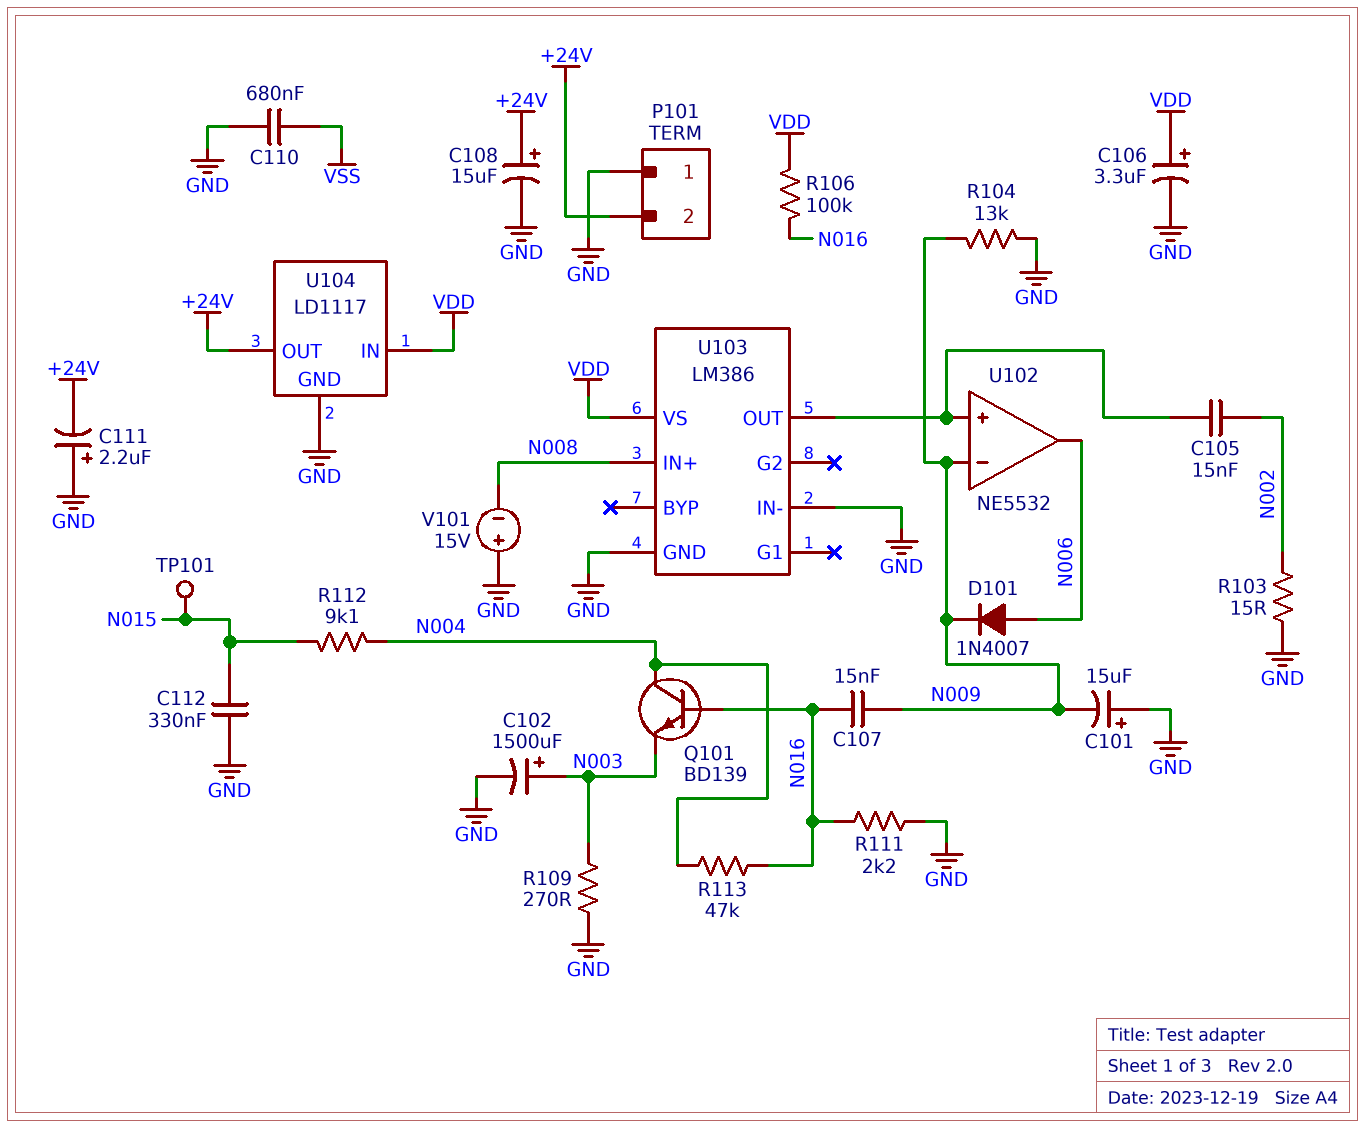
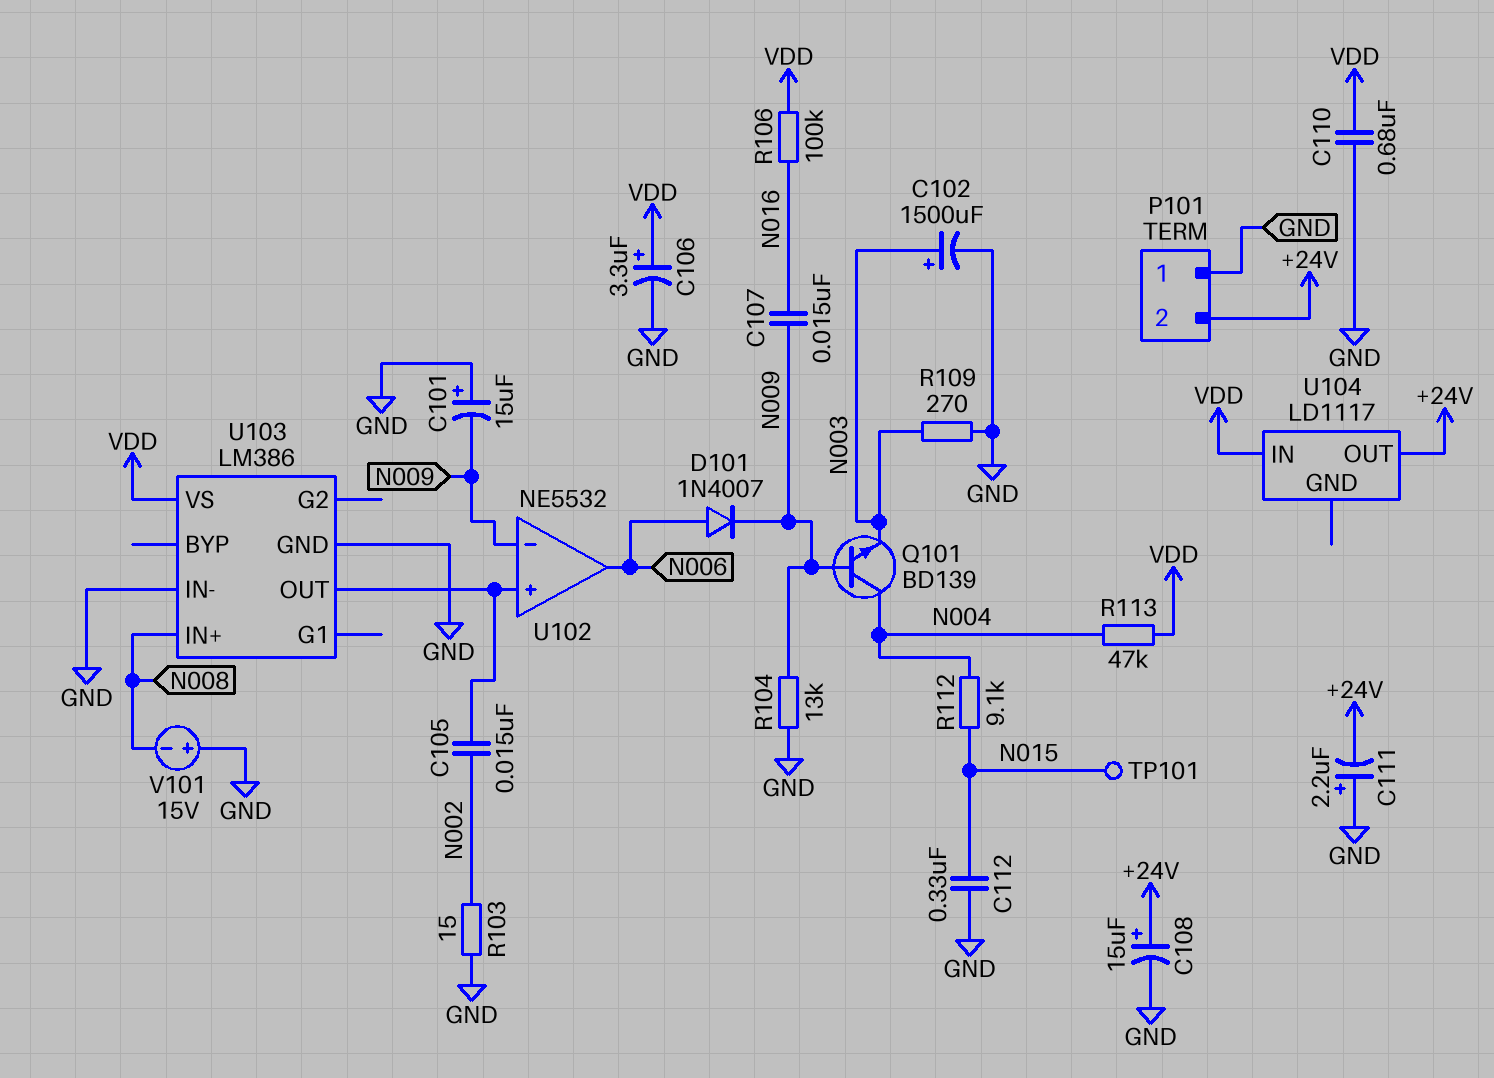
C110: 680nF (GND, VSS) -> 680nF (GND, VDD)
Q101: NPN BD139 (B N016, C N004, E N003) -> NPN BD139 (B N009, C N004, E N003)
R111: 2.2k (GND, N016) -> none
R113: 47k (N004, N016) -> 47k (N004, VDD)
U104 pin GND: GND -> none

